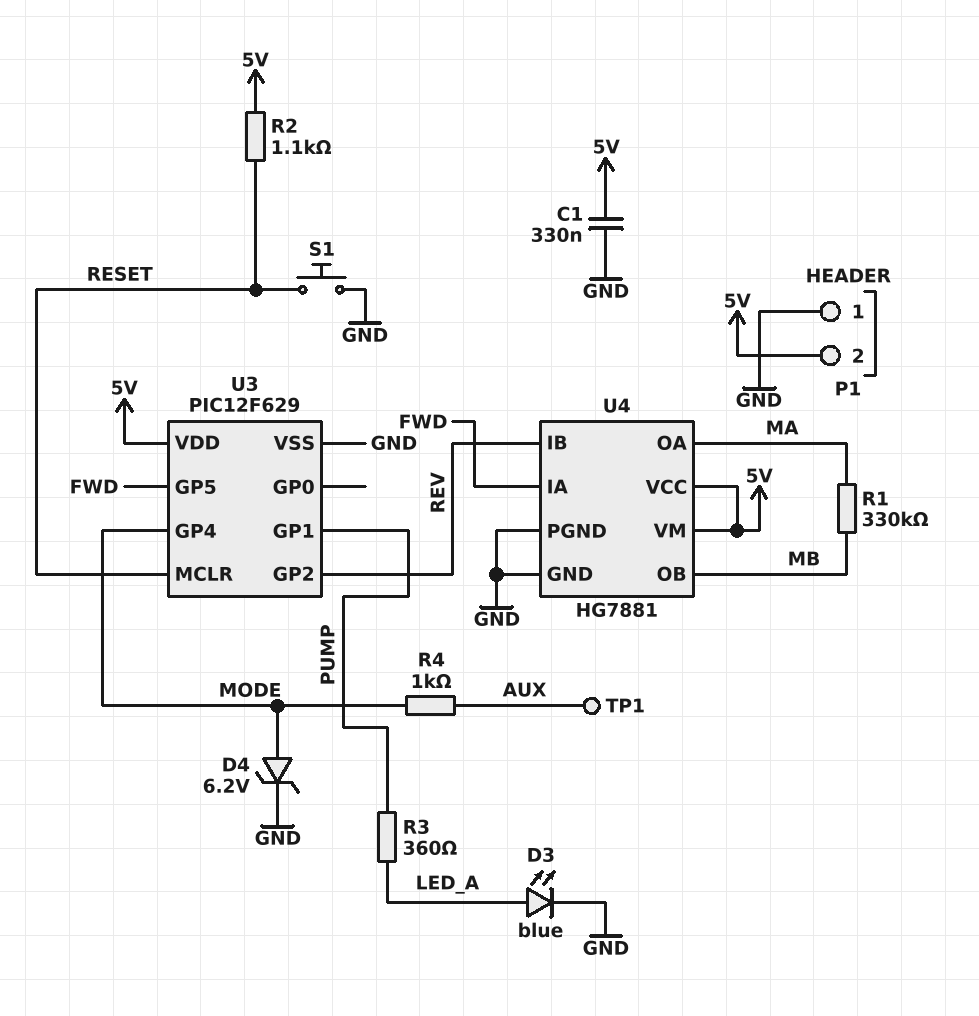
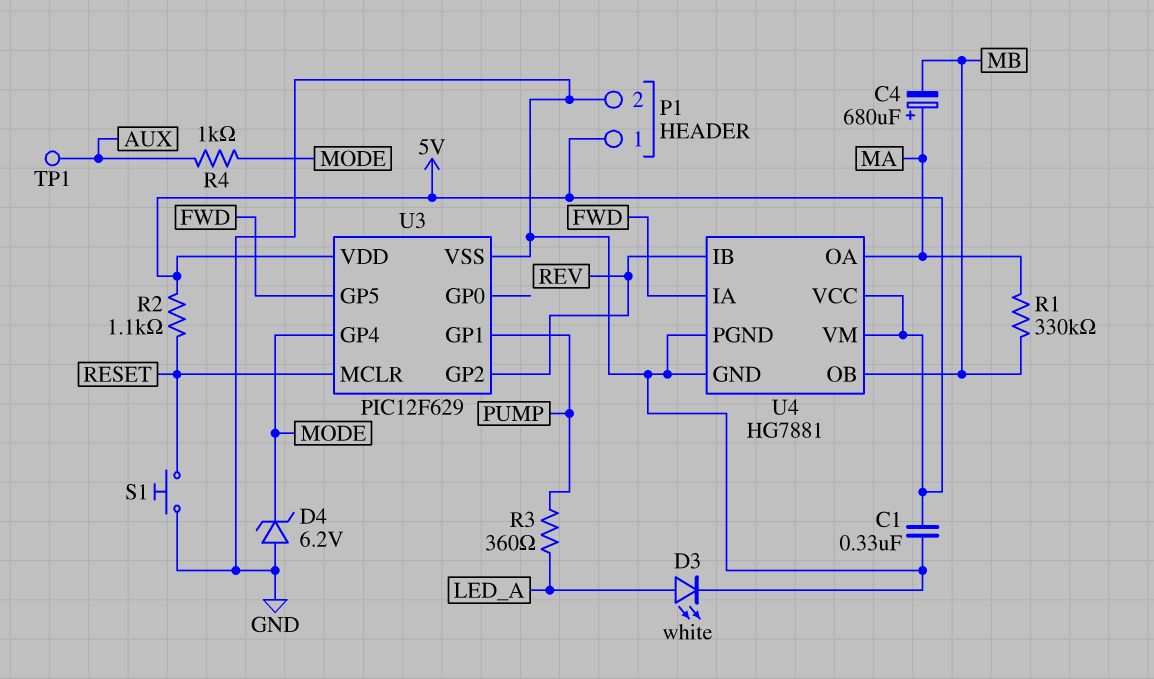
C4: none -> 680uF (plus MA, minus MB)
D3: LED blue (A LED_A, K GND) -> LED white (A LED_A, K GND)
D4: zener 6.2V (A MODE, K GND) -> zener 6.2V (A GND, K MODE)
P1 pin 1: GND -> 5V
P1 pin 2: 5V -> GND

